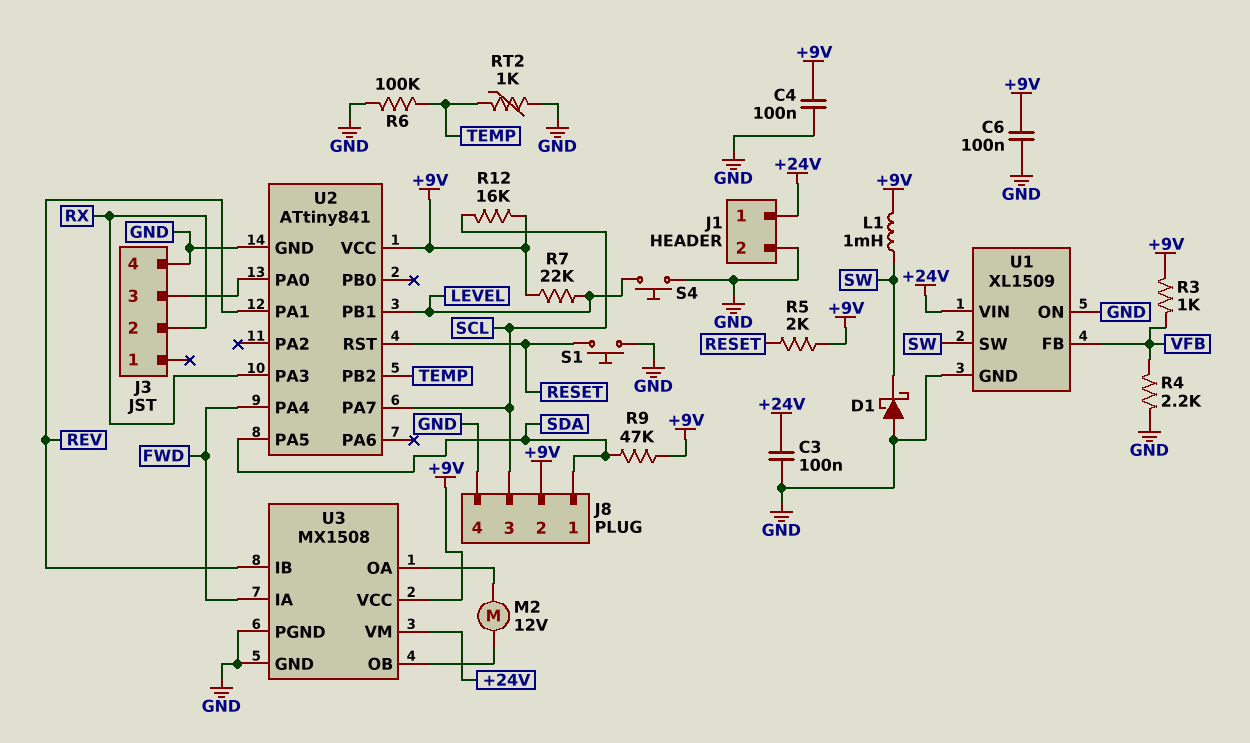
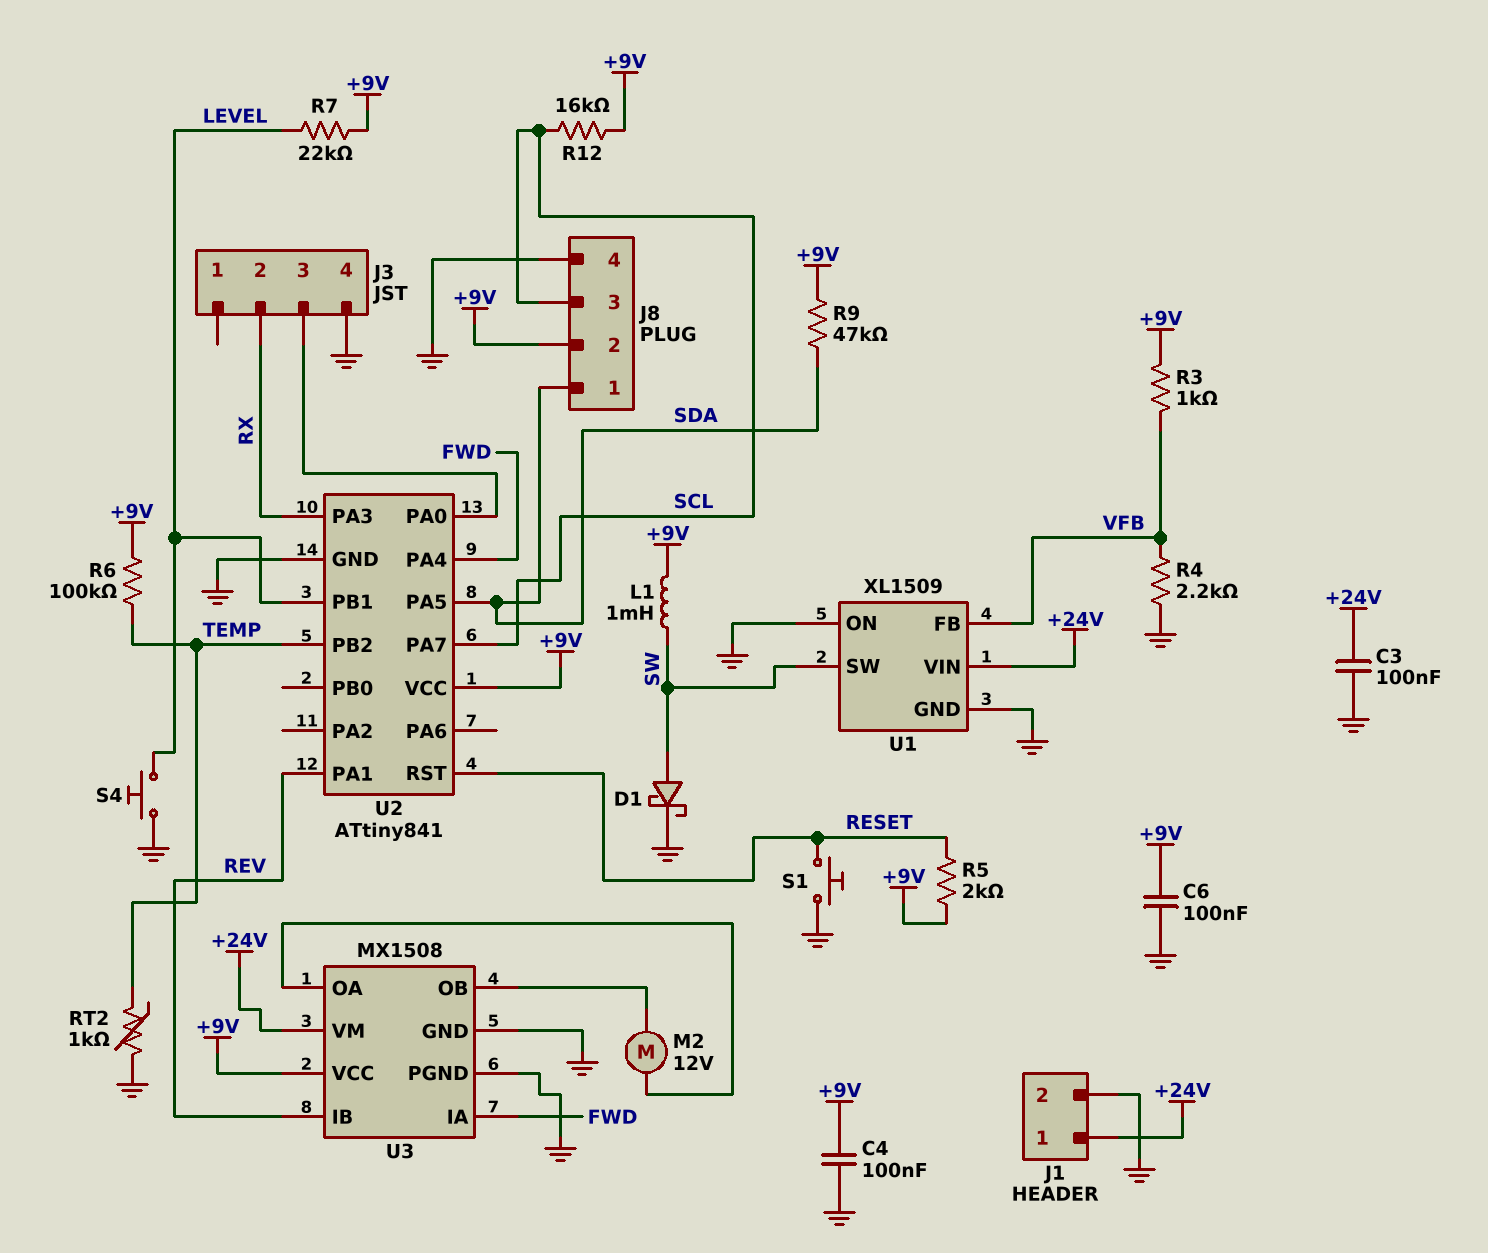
D1: schottky (A GND, K SW) -> schottky (A SW, K GND)
R6: 100k (GND, TEMP) -> 100k (+9V, TEMP)

